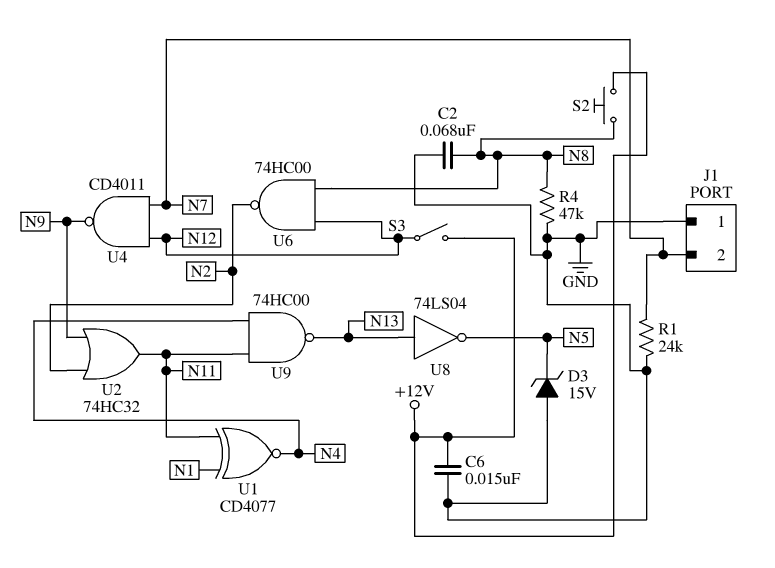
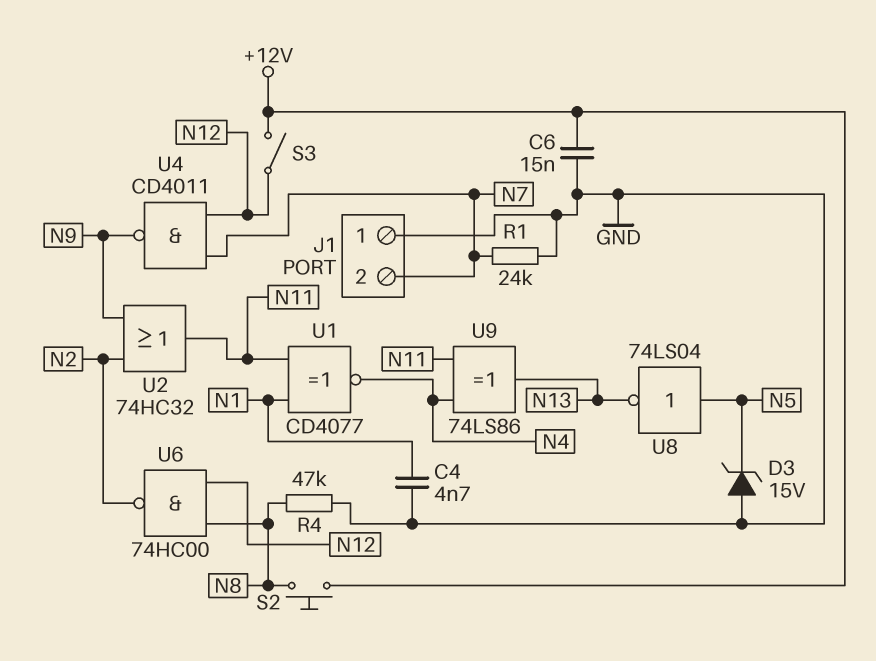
C2: 68nF (GND, N8) -> none
C4: none -> 4.7nF (GND, N1)
U8: NOT 74LS04 (in N13, out N5) -> NOT 74LS04 (in N5, out N13)
U9: NAND 74HC00 (in N4, in N11, out N13) -> XOR 74LS86 (in N4, in N11, out N13)

